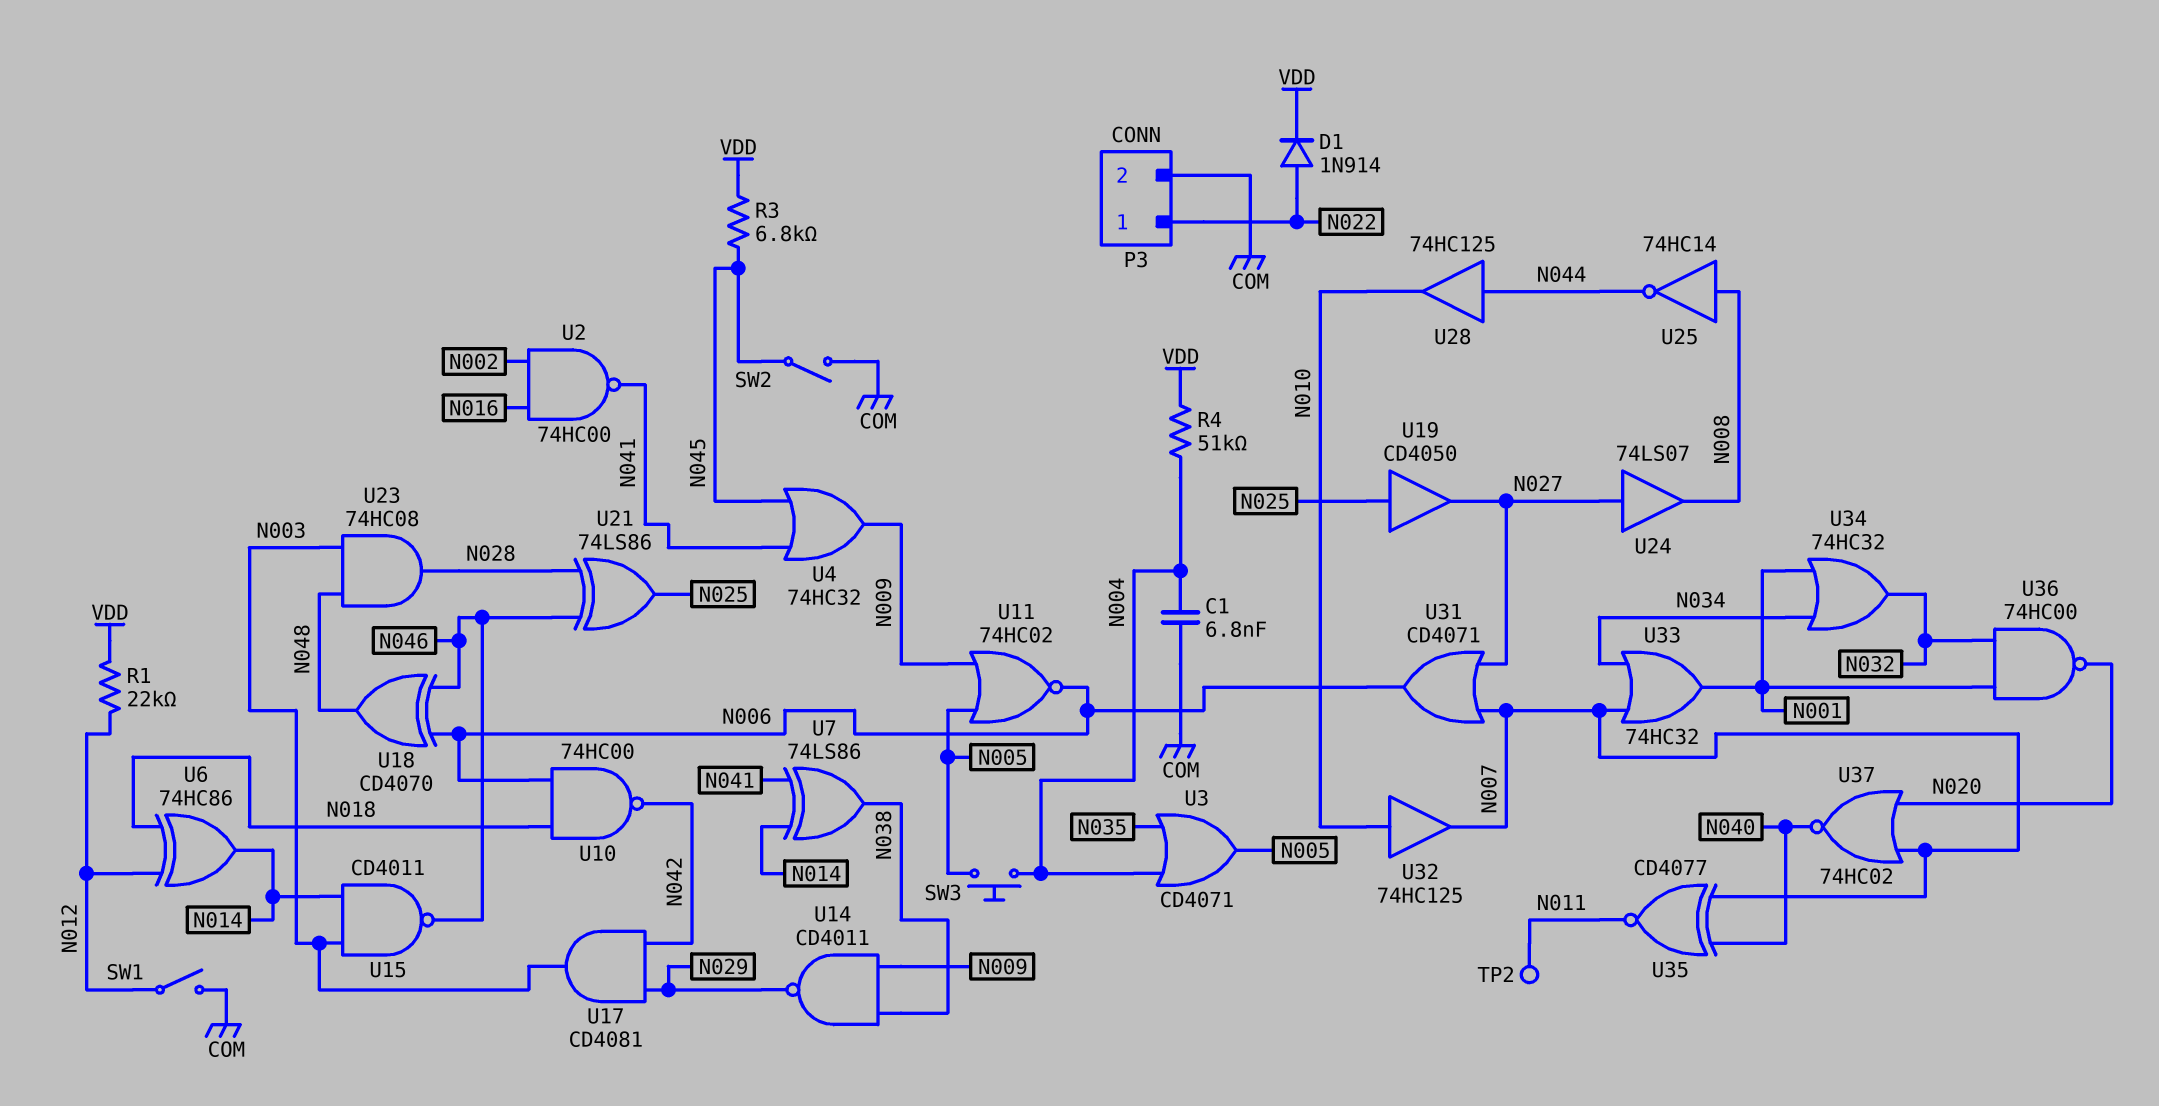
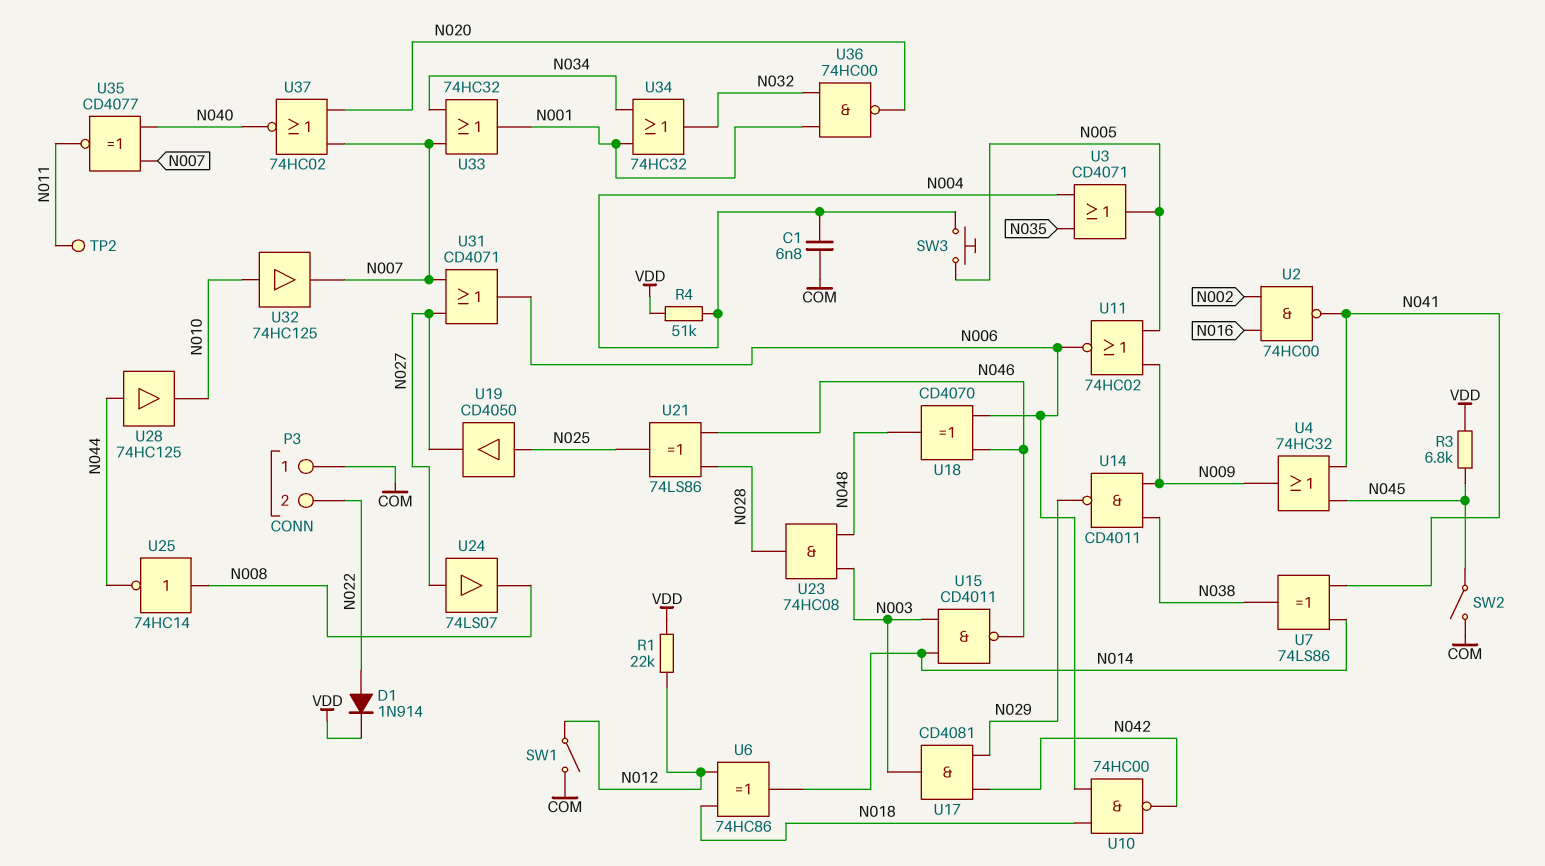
P3 pin 1: N022 -> COM
P3 pin 2: COM -> N022

